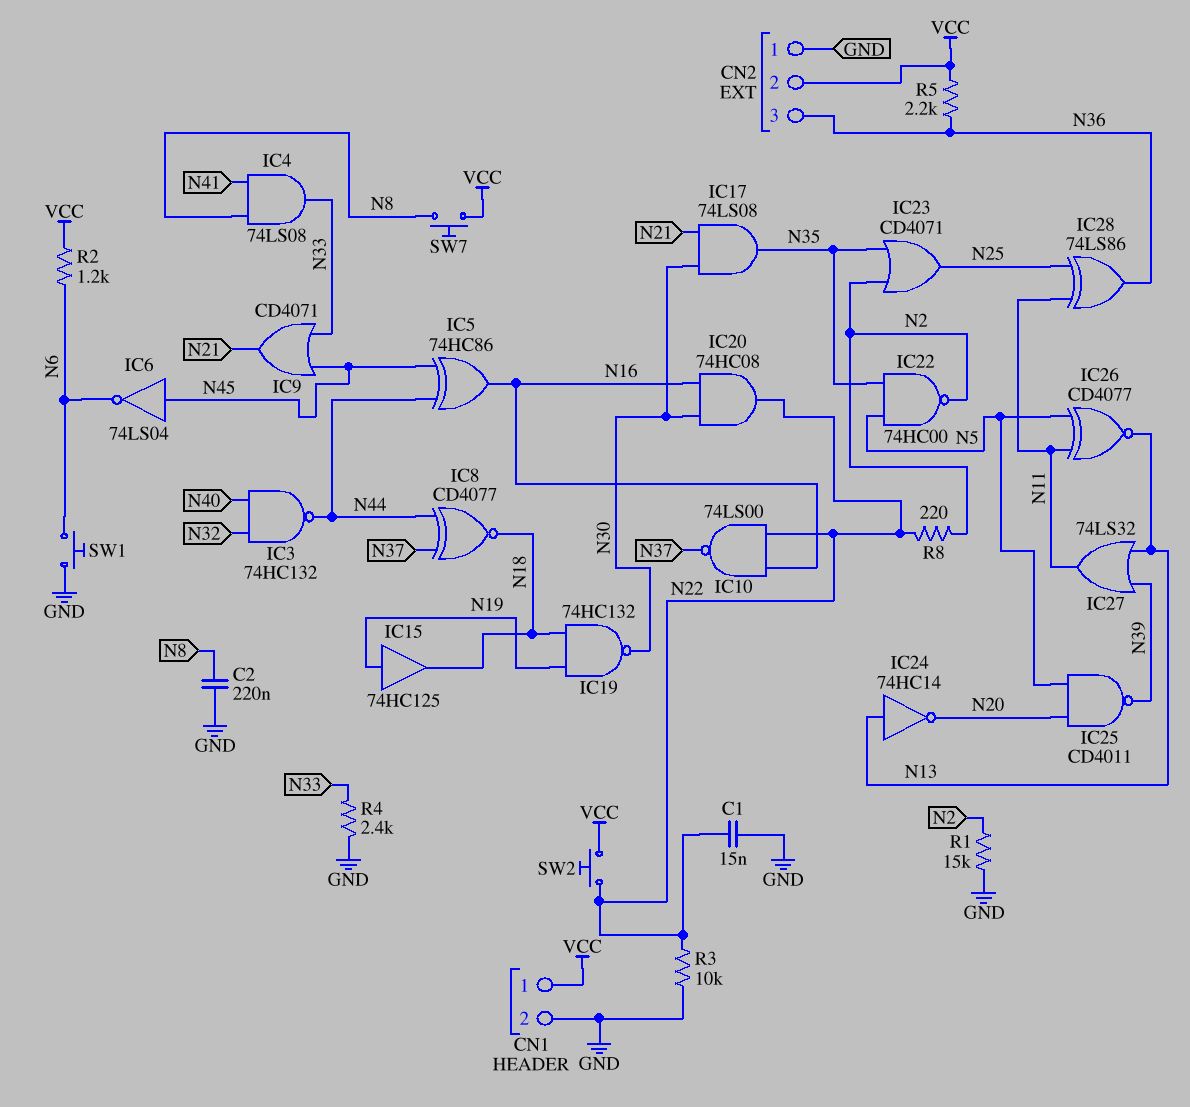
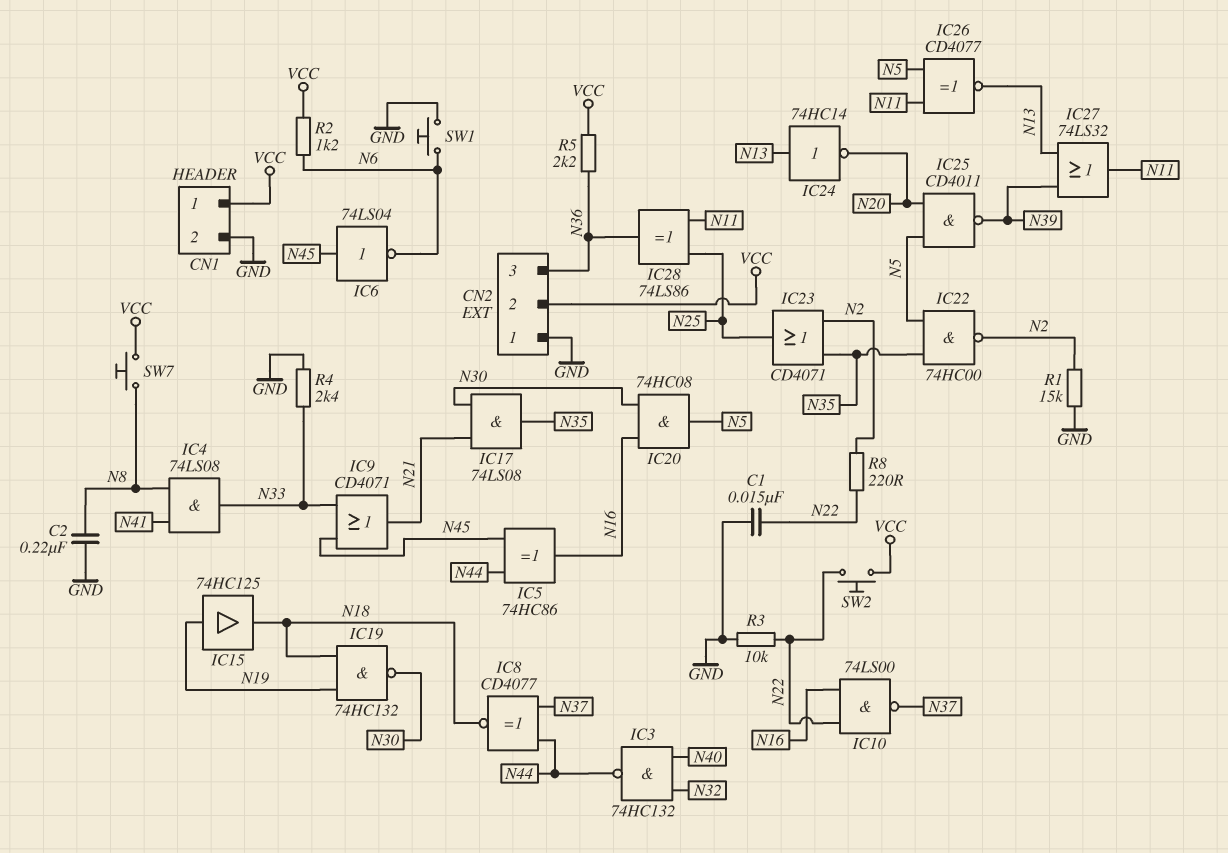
IC20: AND 74HC08 (in N16, in N30, out N22) -> AND 74HC08 (in N16, in N30, out N5)

